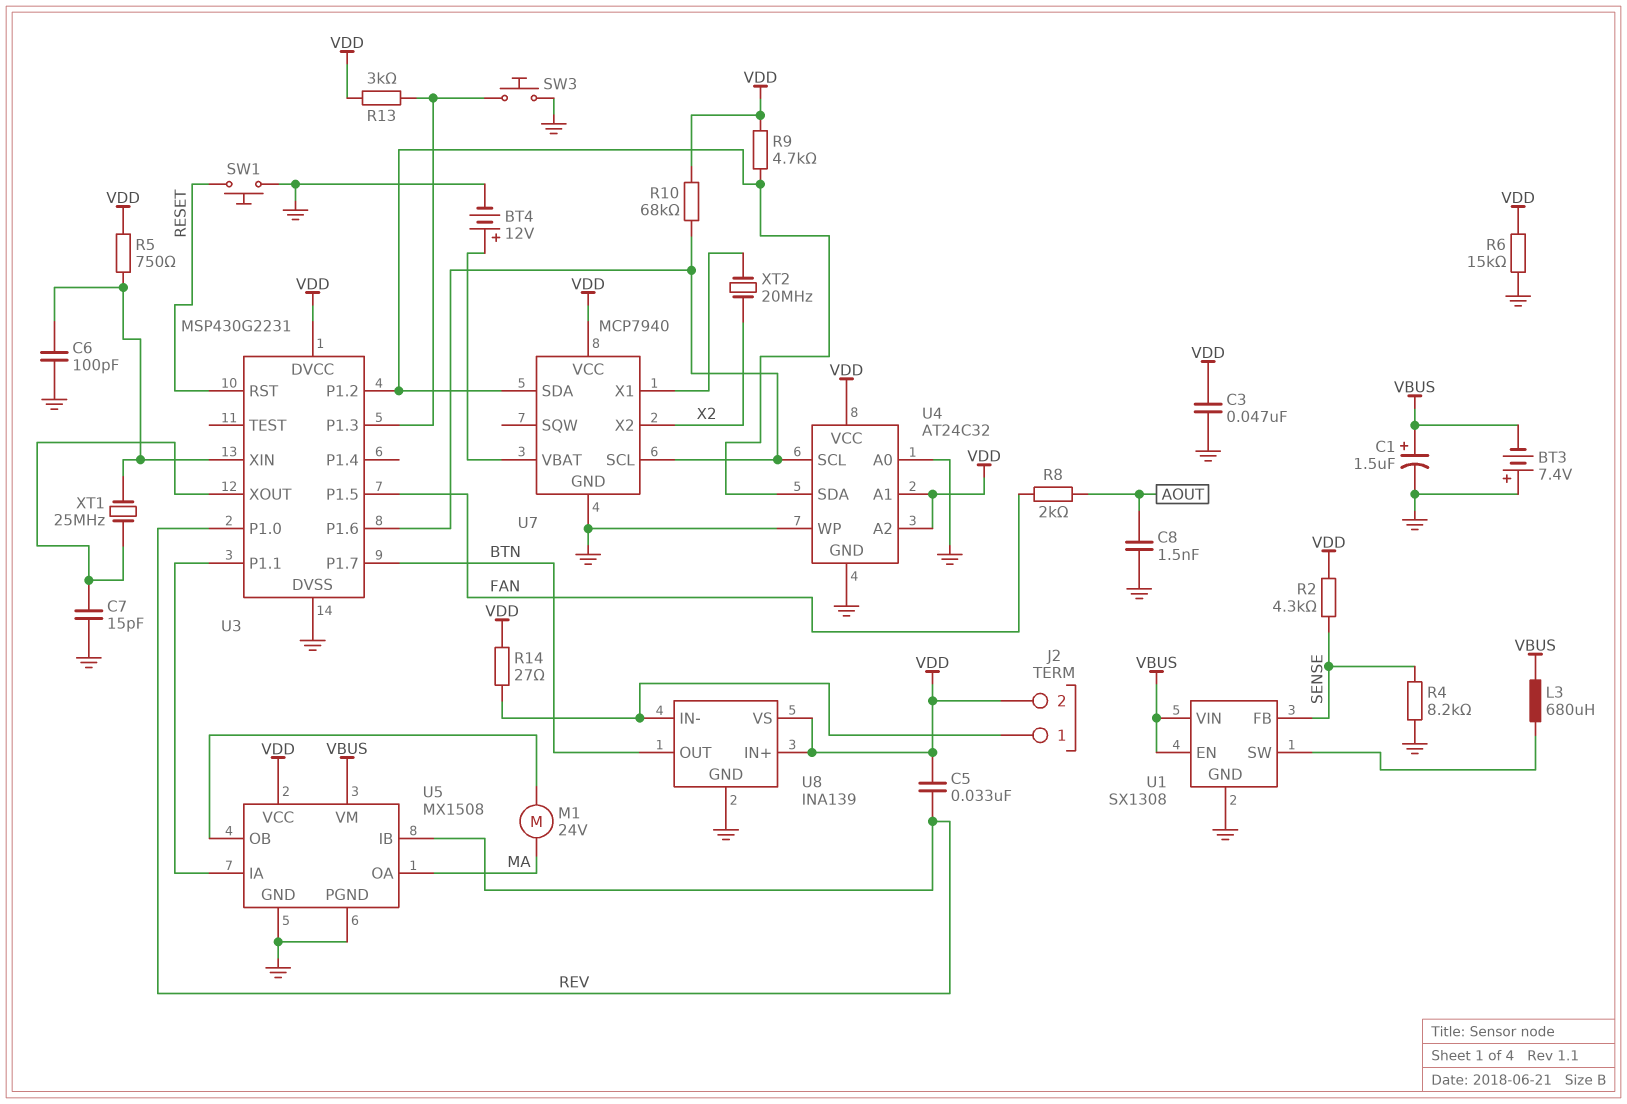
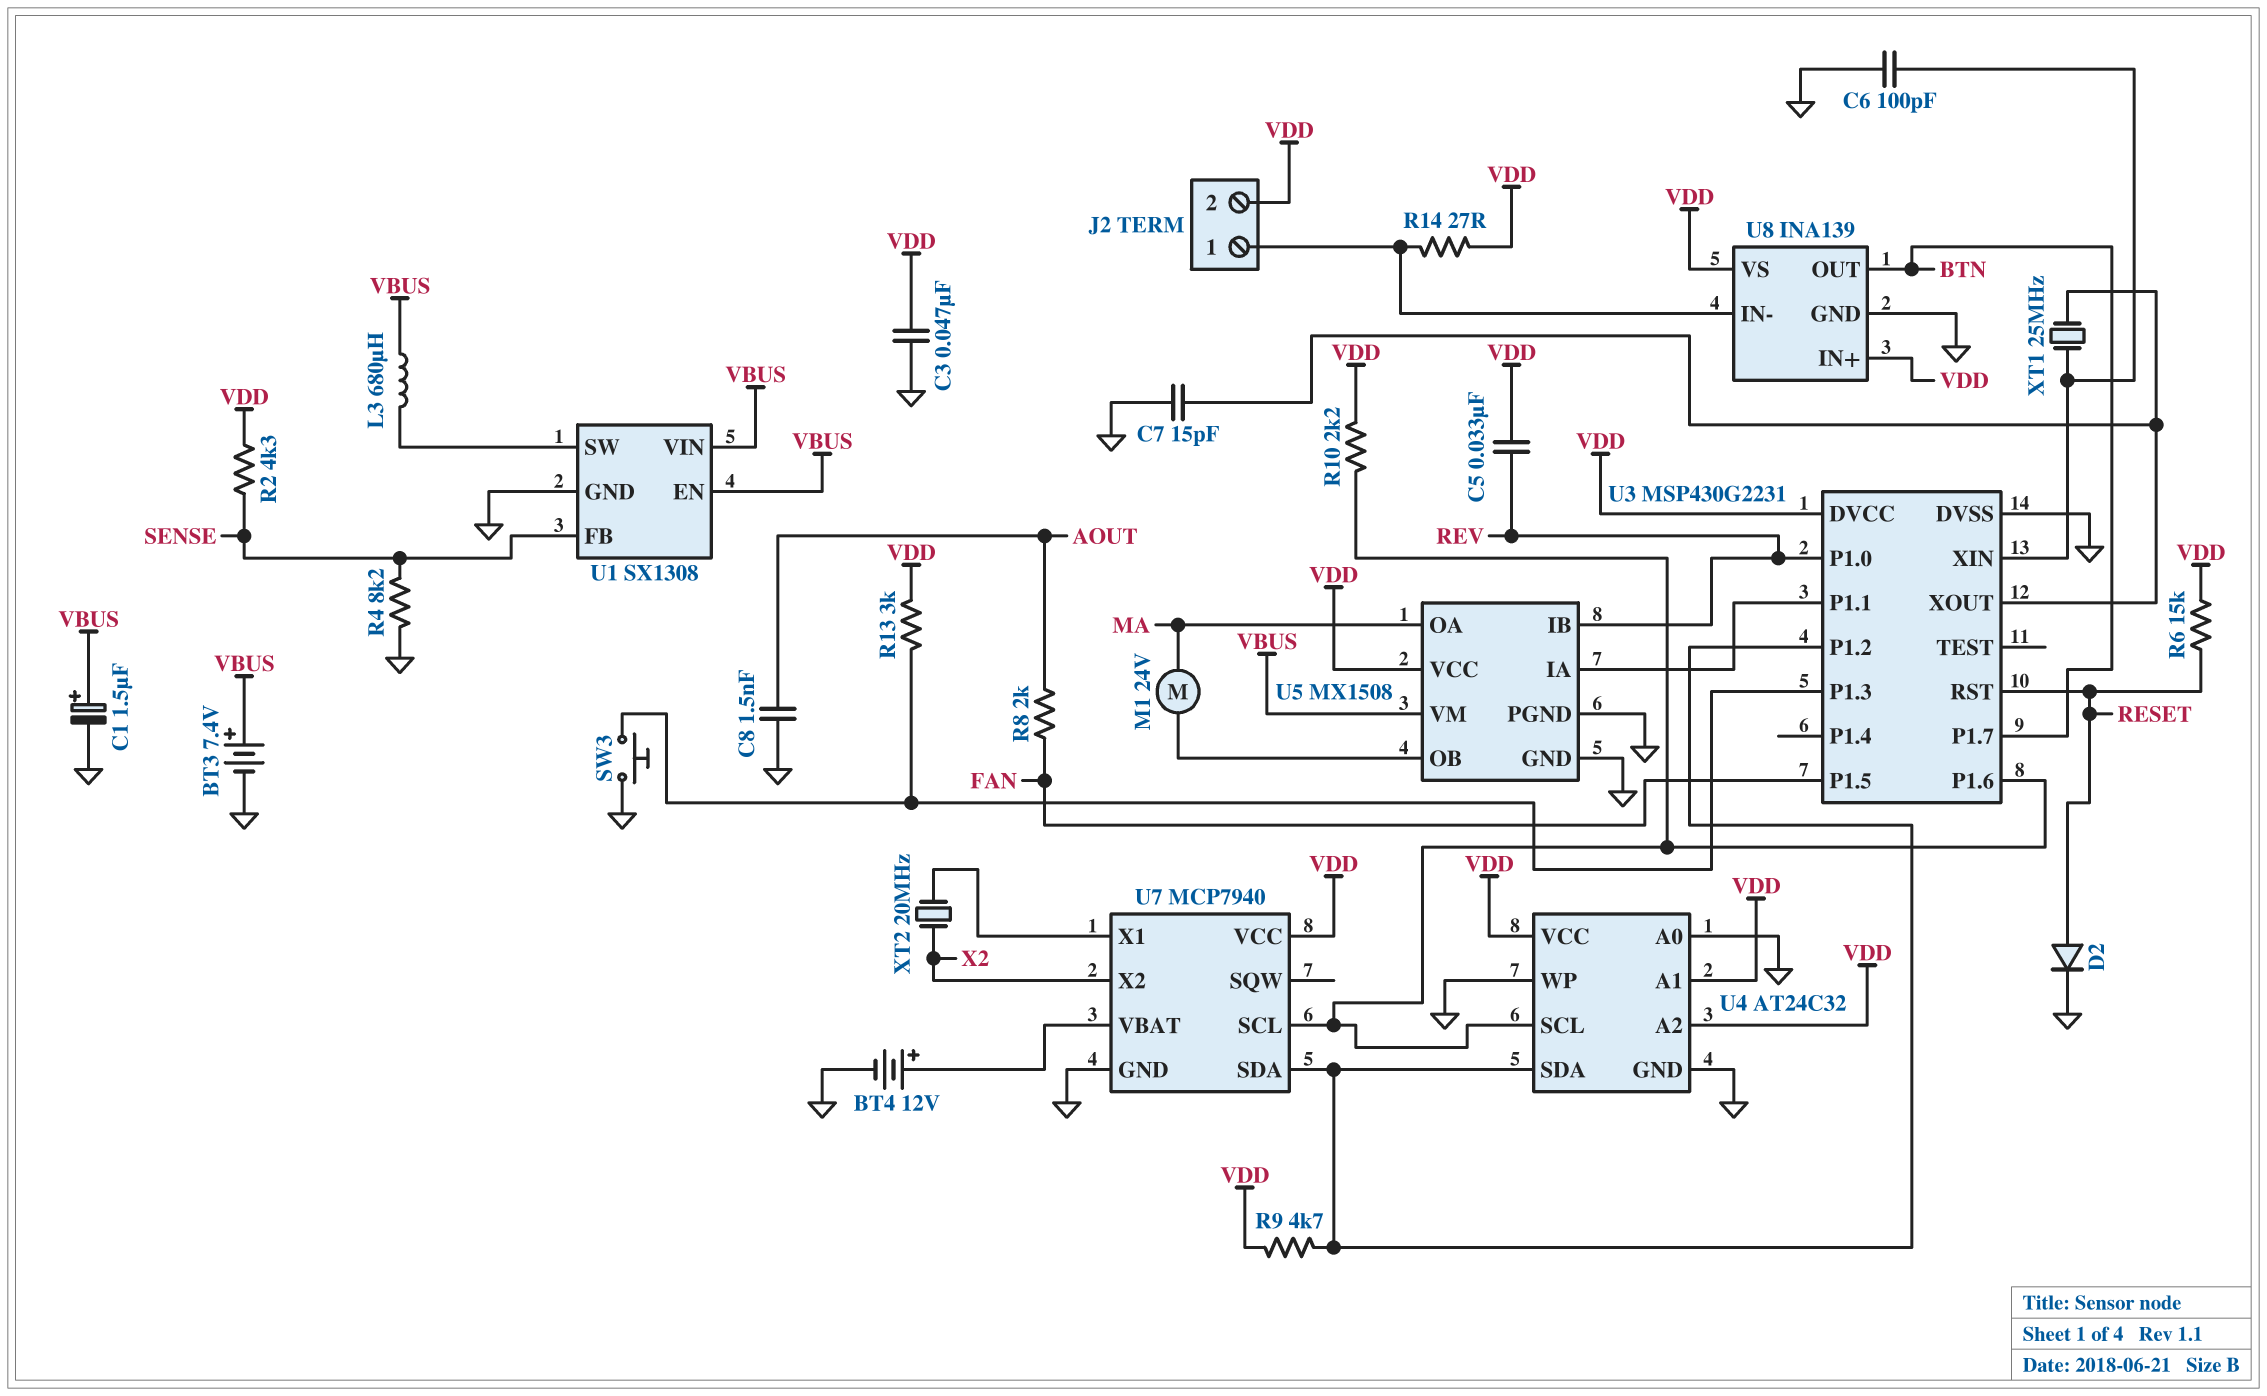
BT3: 7.4V (plus GND, minus VBUS) -> 7.4V (plus VBUS, minus GND)
D2: none -> diode (A RESET, K GND)
R5: 750 (U3/XIN, VDD) -> none
R6: 15k (GND, VDD) -> 15k (RESET, VDD)
R10: 68k (U3/P1.6, VDD) -> 2.2k (U3/P1.6, VDD)
SW1: button (GND, RESET) -> none

